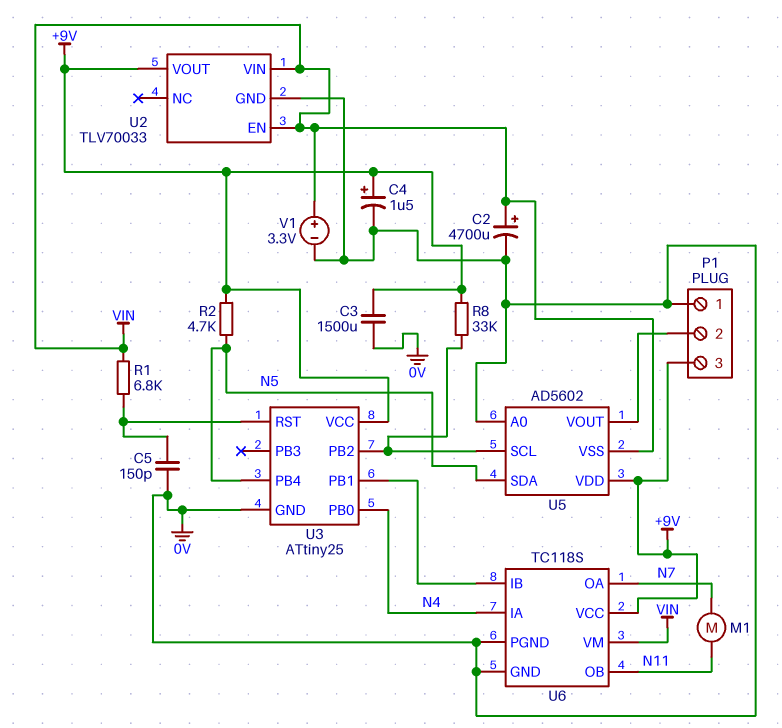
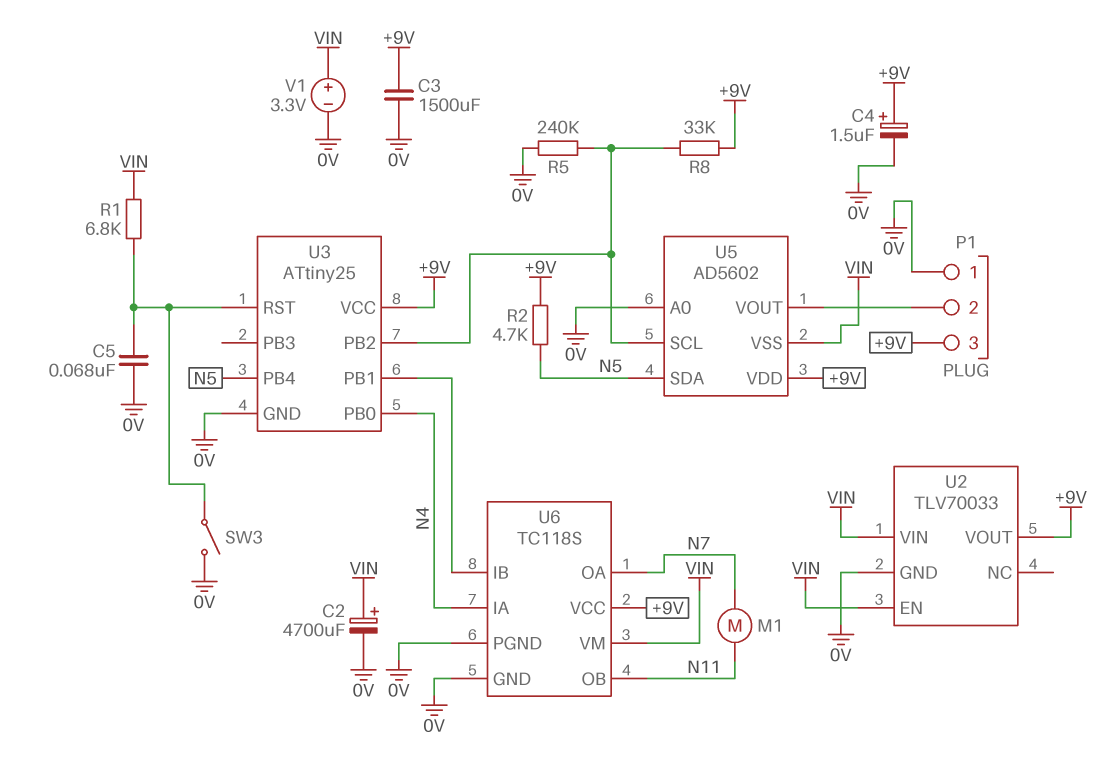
C5: 150pF (0V, U3/RST) -> 68nF (0V, U3/RST)
R5: none -> 240k (0V, U3/PB2)
SW3: none -> switch (0V, U3/RST)

